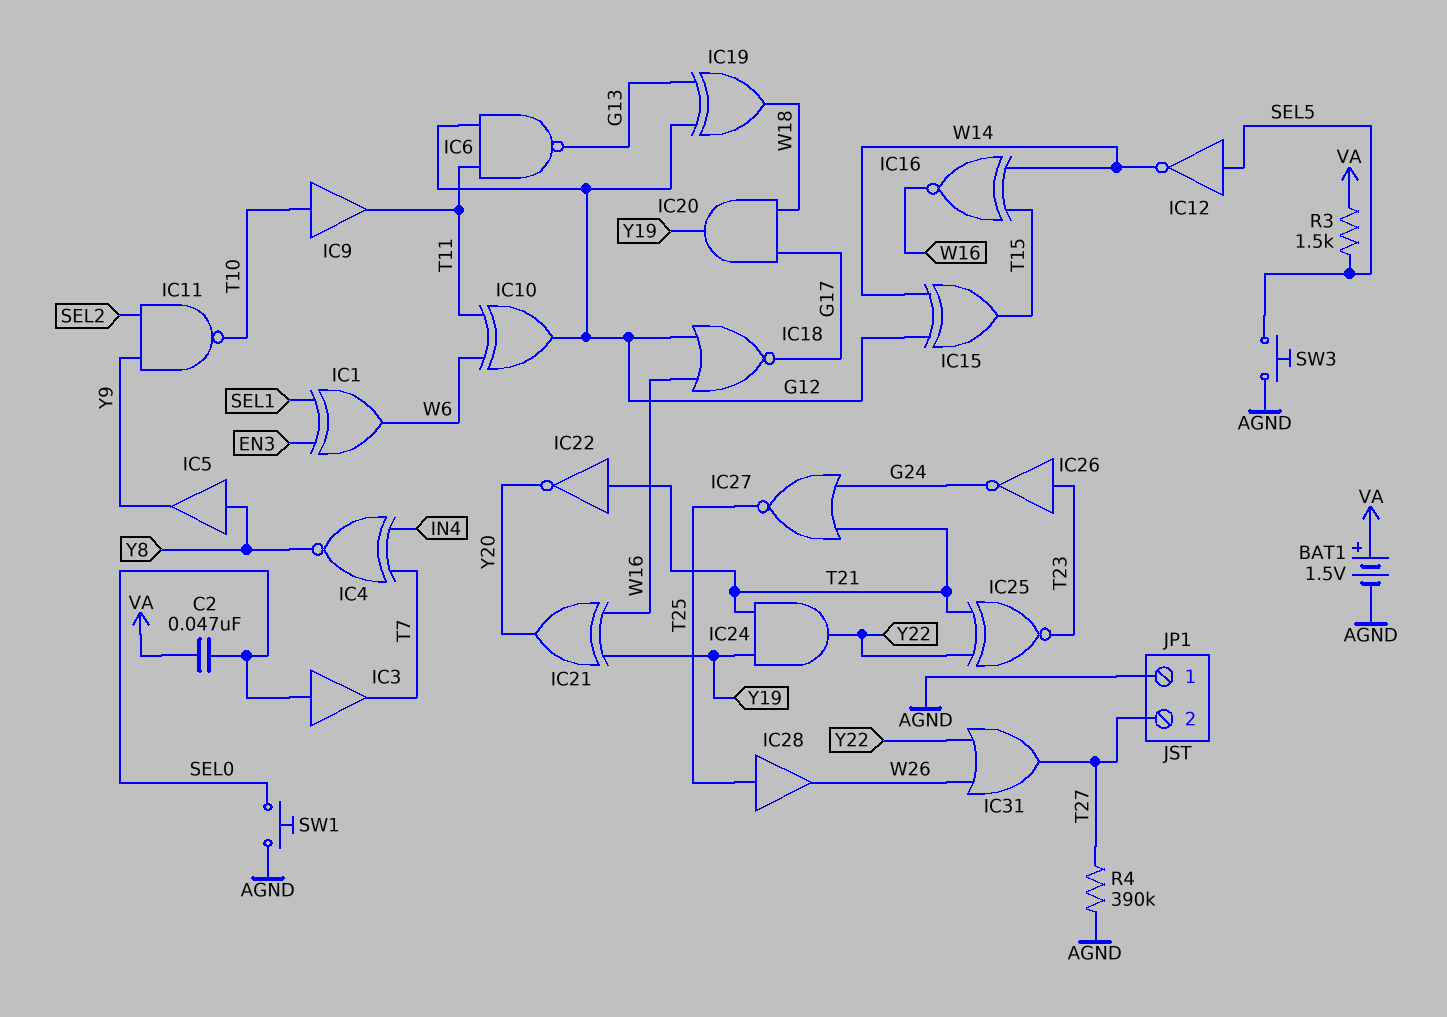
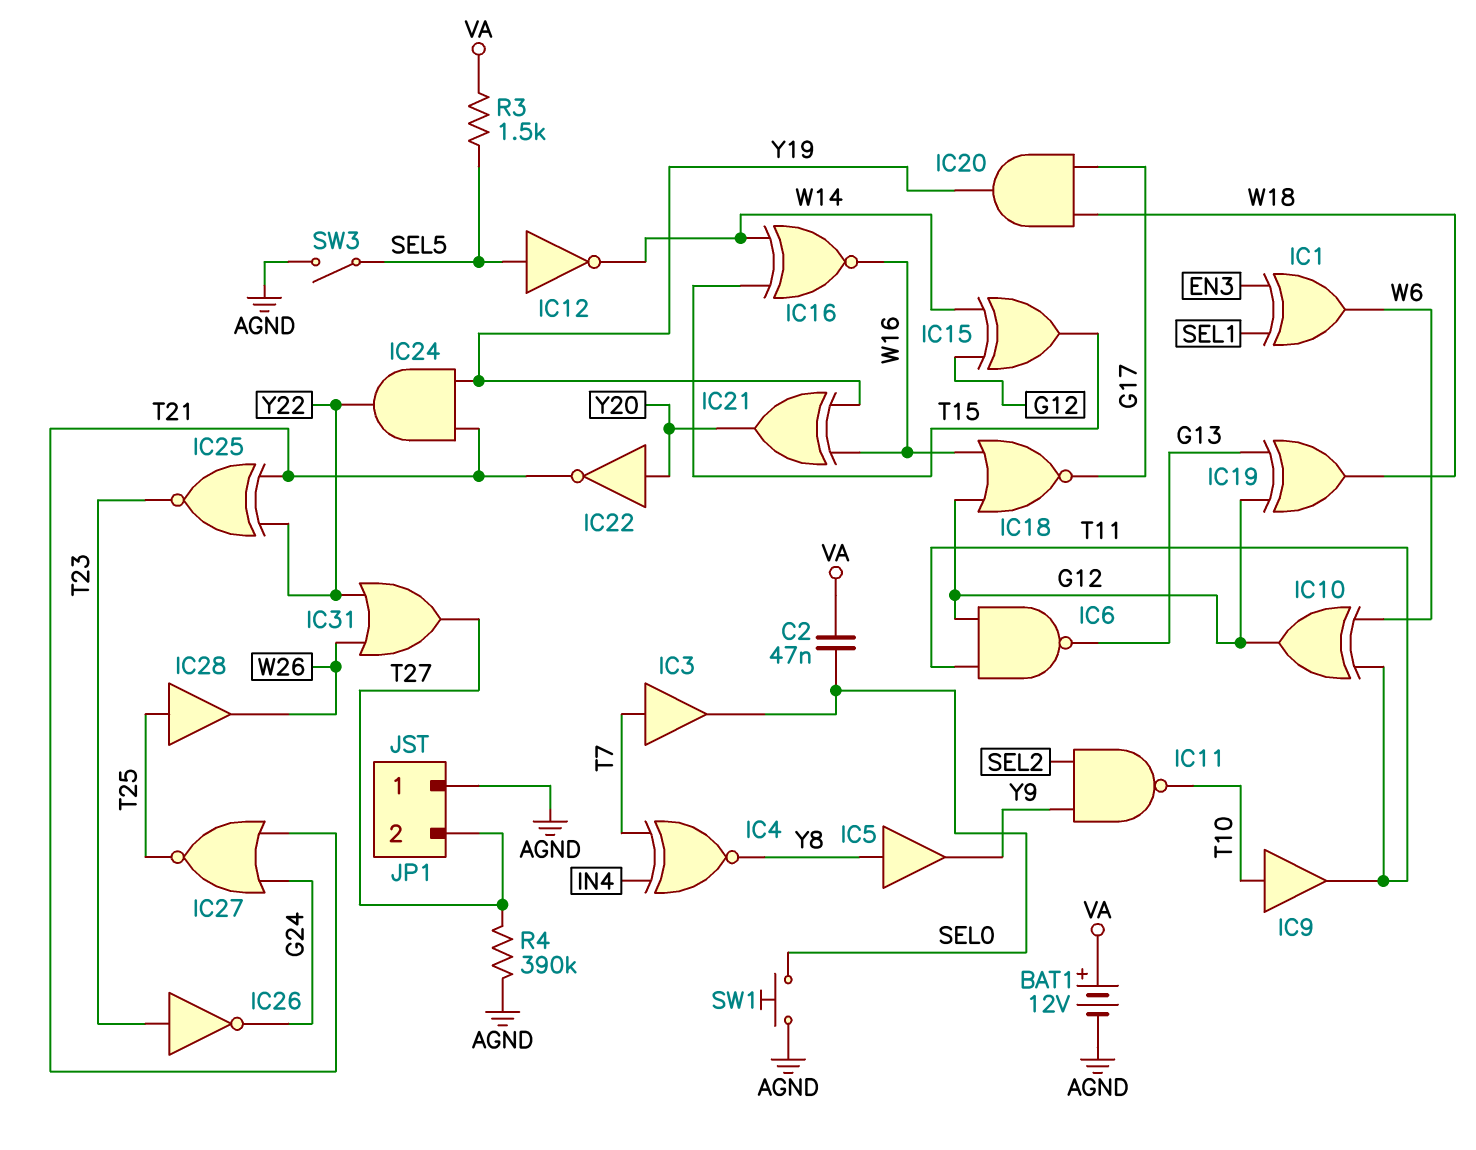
BAT1: 1.5V (plus VA, minus AGND) -> 12V (plus VA, minus AGND)
IC3: buffer (in SEL0, out T7) -> buffer (in T7, out SEL0)
IC22: NOT (in T21, out Y20) -> NOT (in Y20, out T21)
SW3: button (AGND, SEL5) -> switch (AGND, SEL5)

